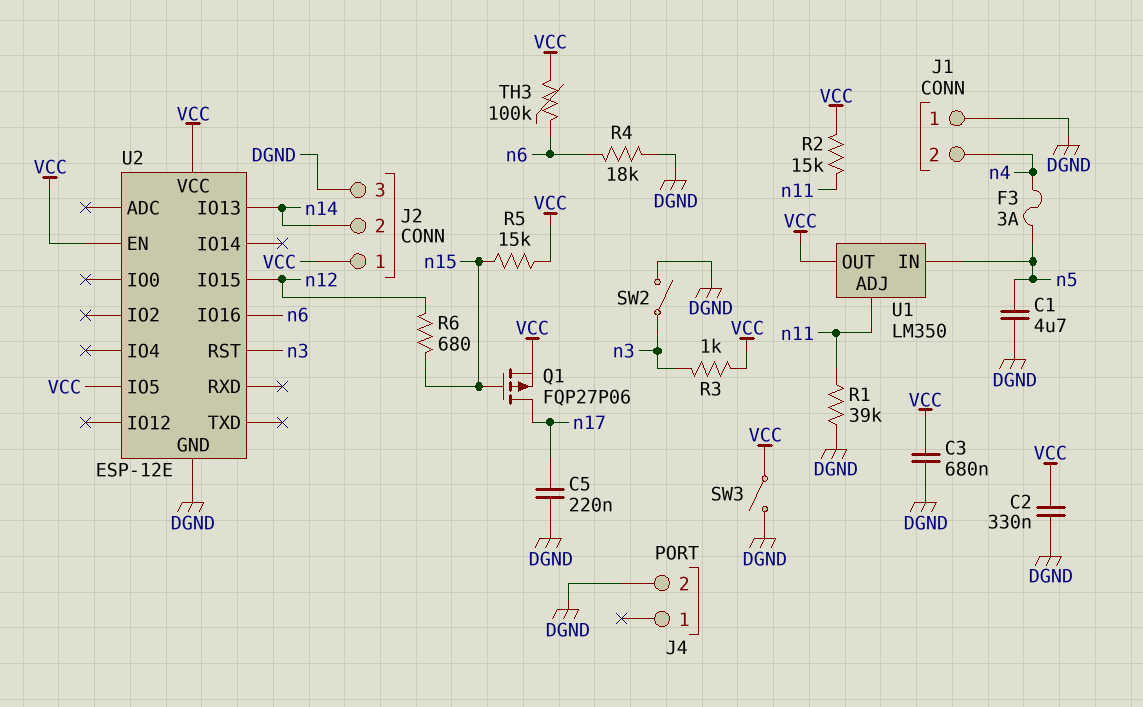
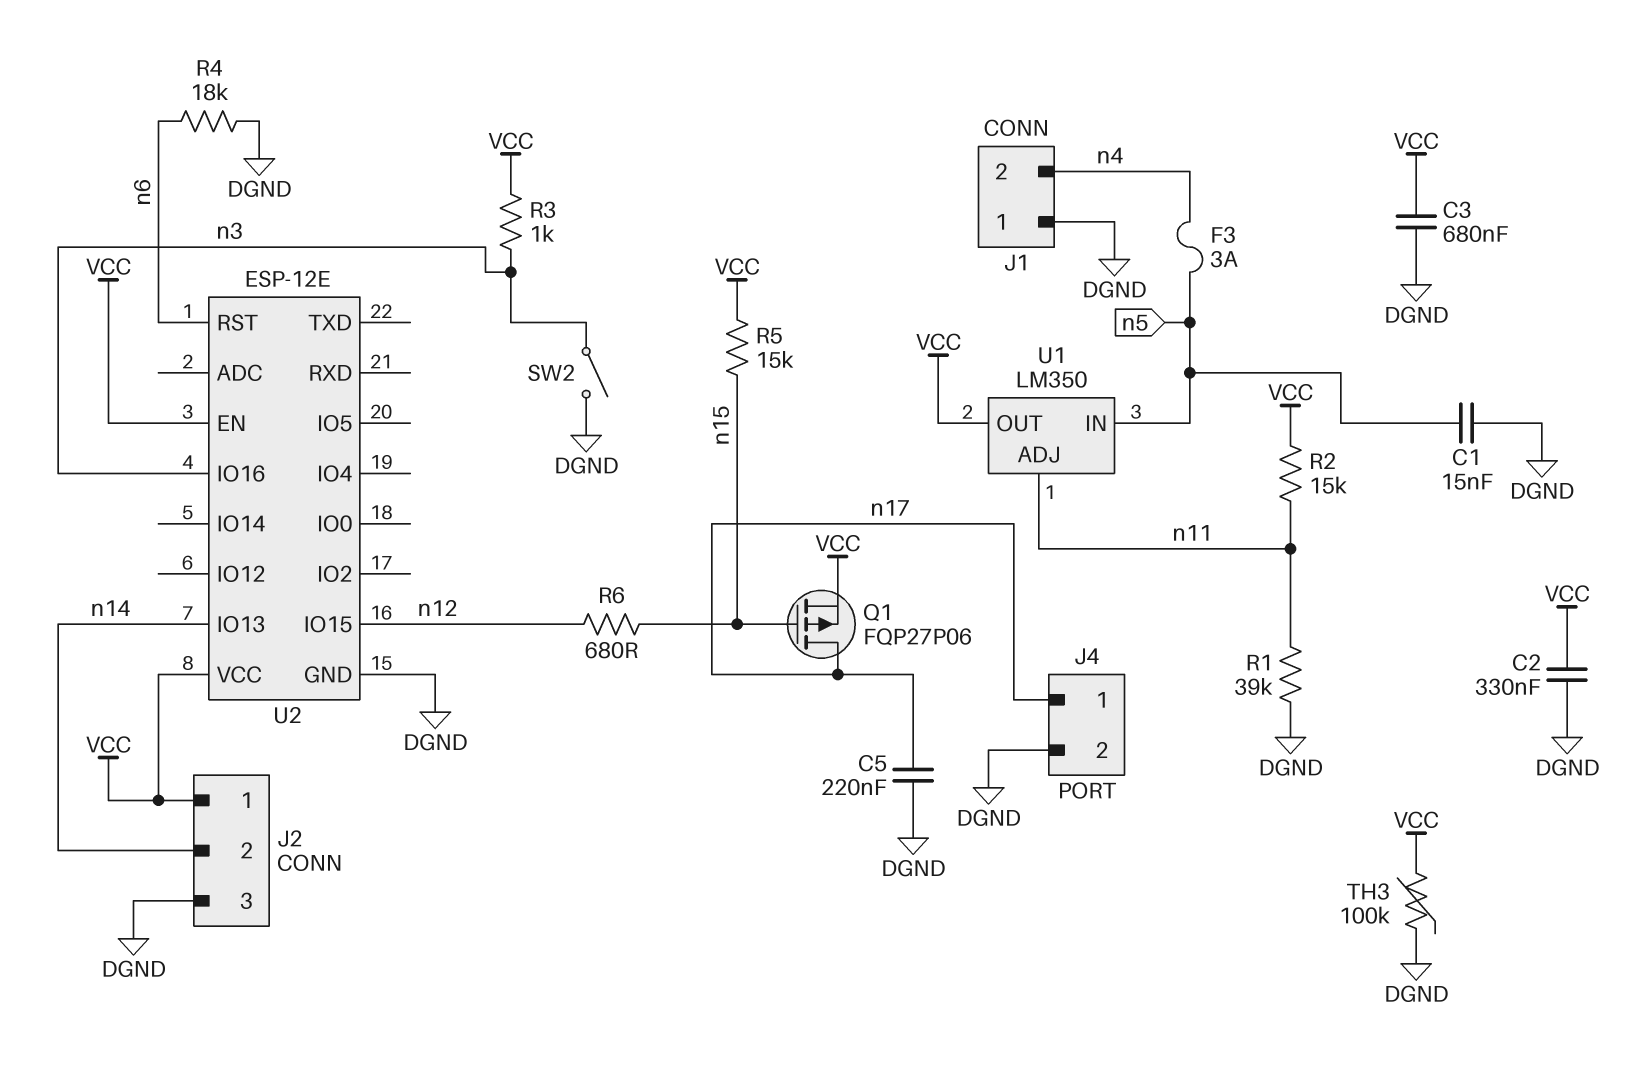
C1: 4.7uF (DGND, n5) -> 15nF (DGND, n5)
J4 pin 1: none -> n17
SW3: switch (DGND, VCC) -> none
TH3: 100k (VCC, n6) -> 100k (DGND, VCC)
U2 pin IO5: VCC -> none
U2 pin IO16: n6 -> n3
U2 pin RST: n3 -> n6

